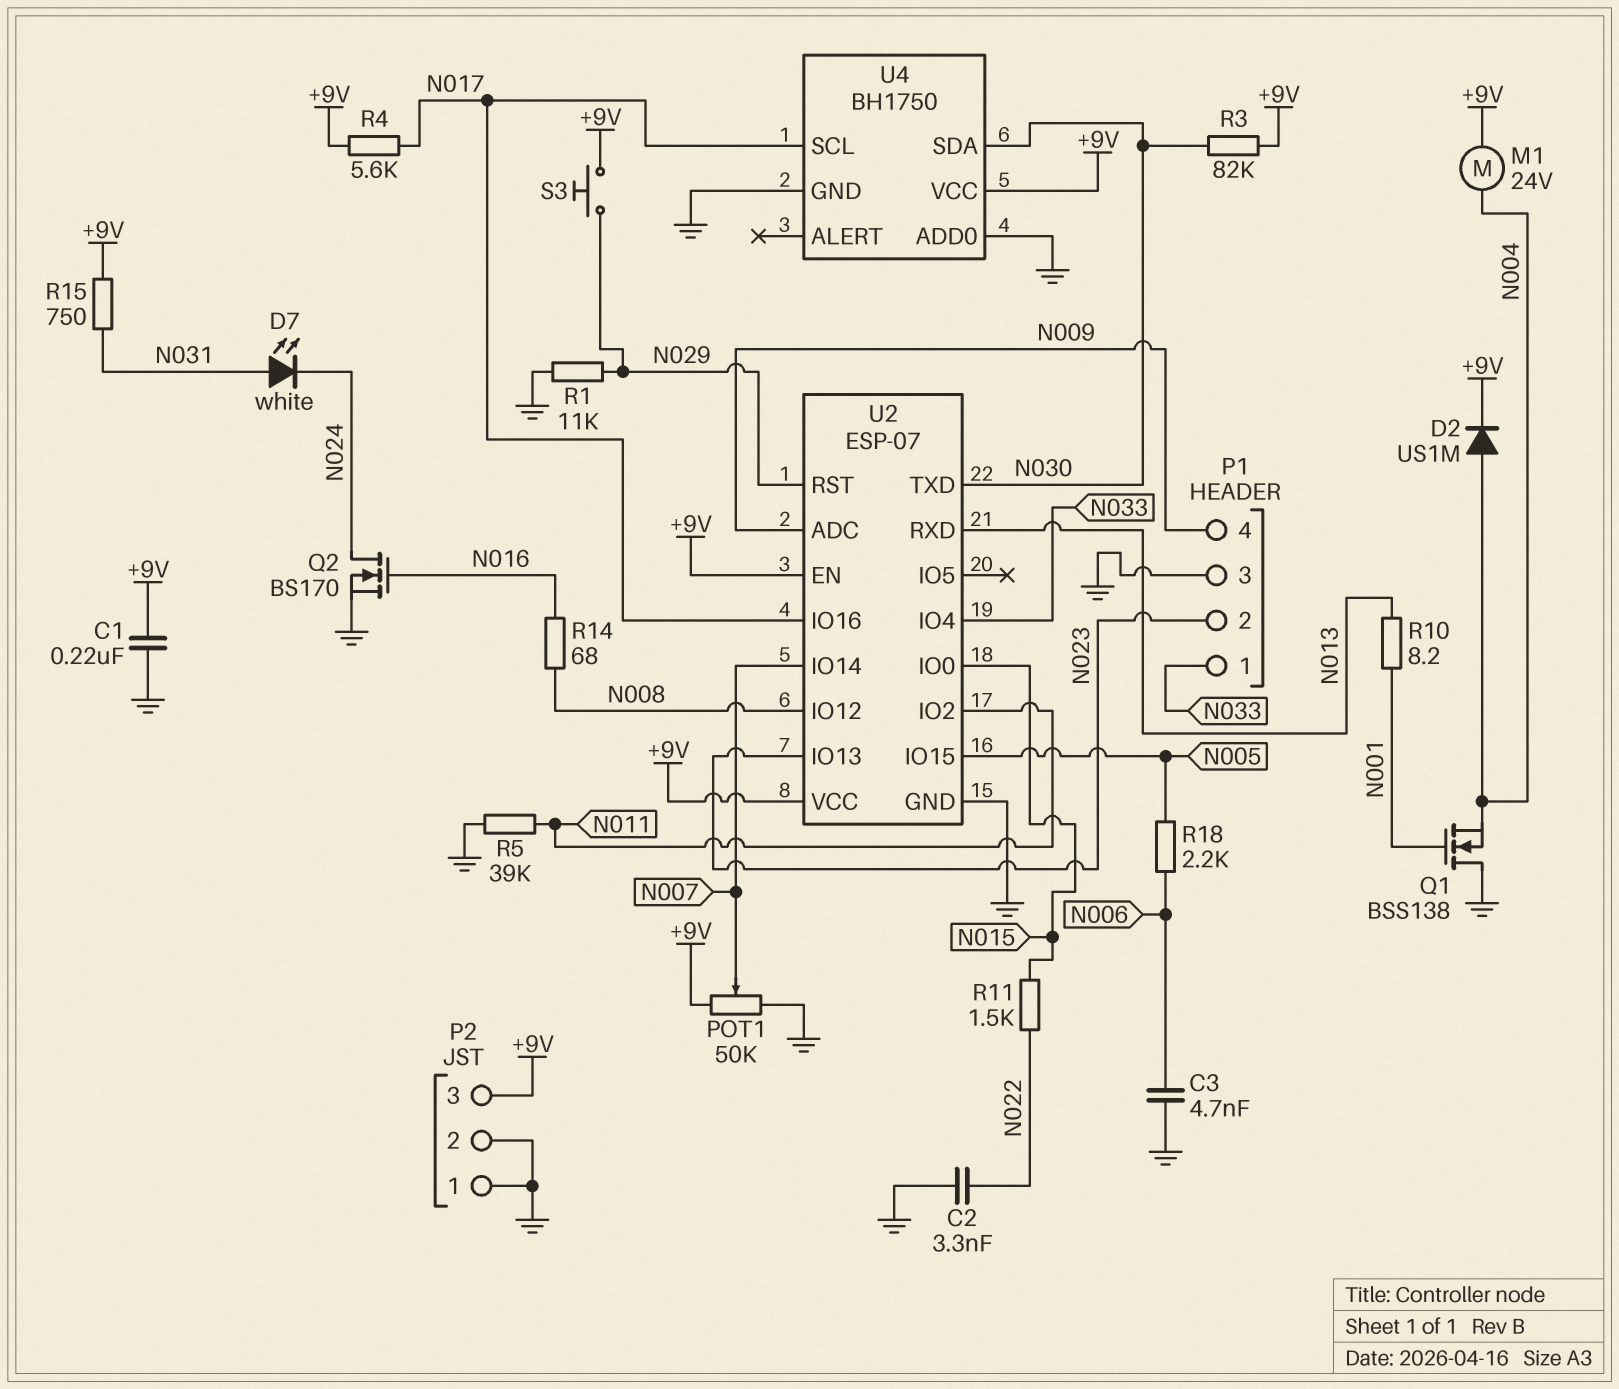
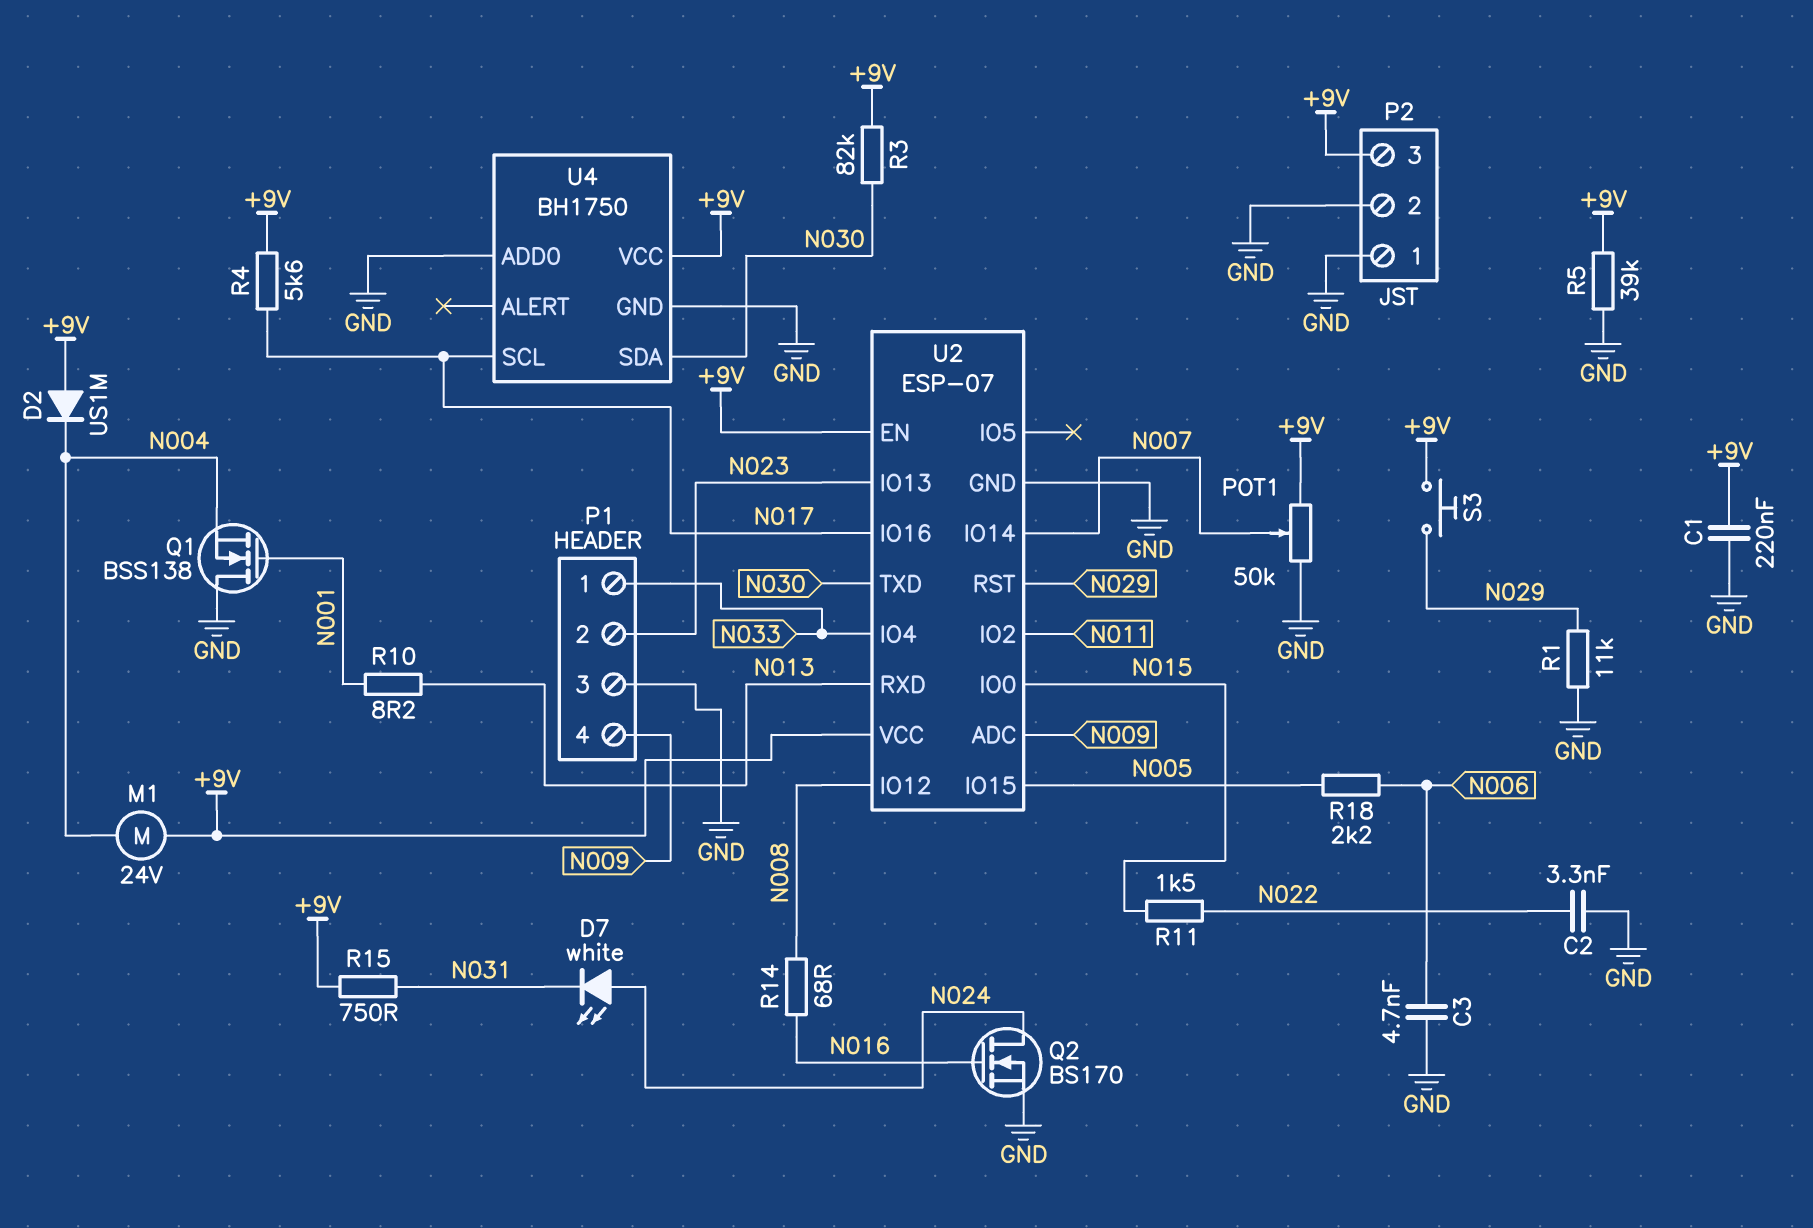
D2: diode US1M (A N004, K +9V) -> diode US1M (A +9V, K N004)
D7: LED white (A N031, K N024) -> LED white (A N024, K N031)
R5: 39k (GND, N011) -> 39k (+9V, GND)

